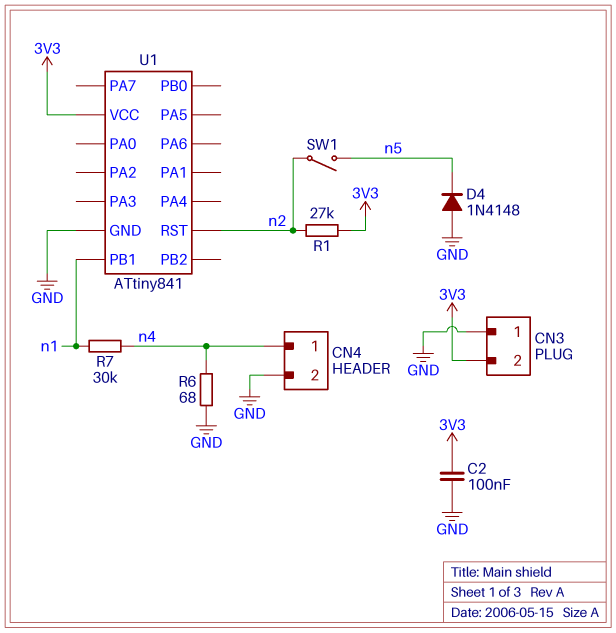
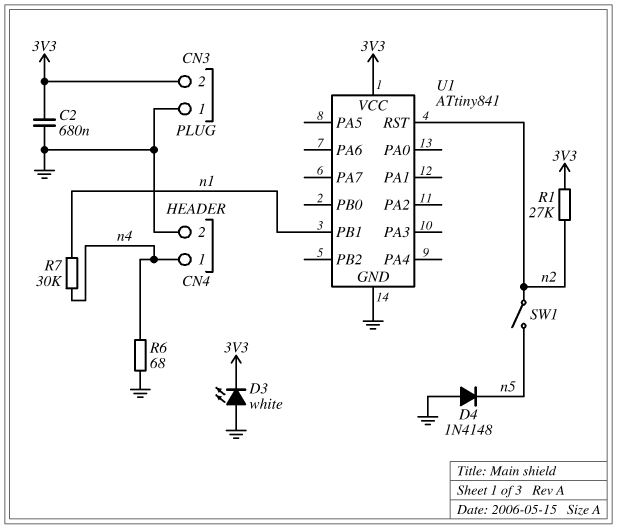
C2: 100nF (3V3, GND) -> 680nF (3V3, GND)
D3: none -> LED white (A GND, K 3V3)

